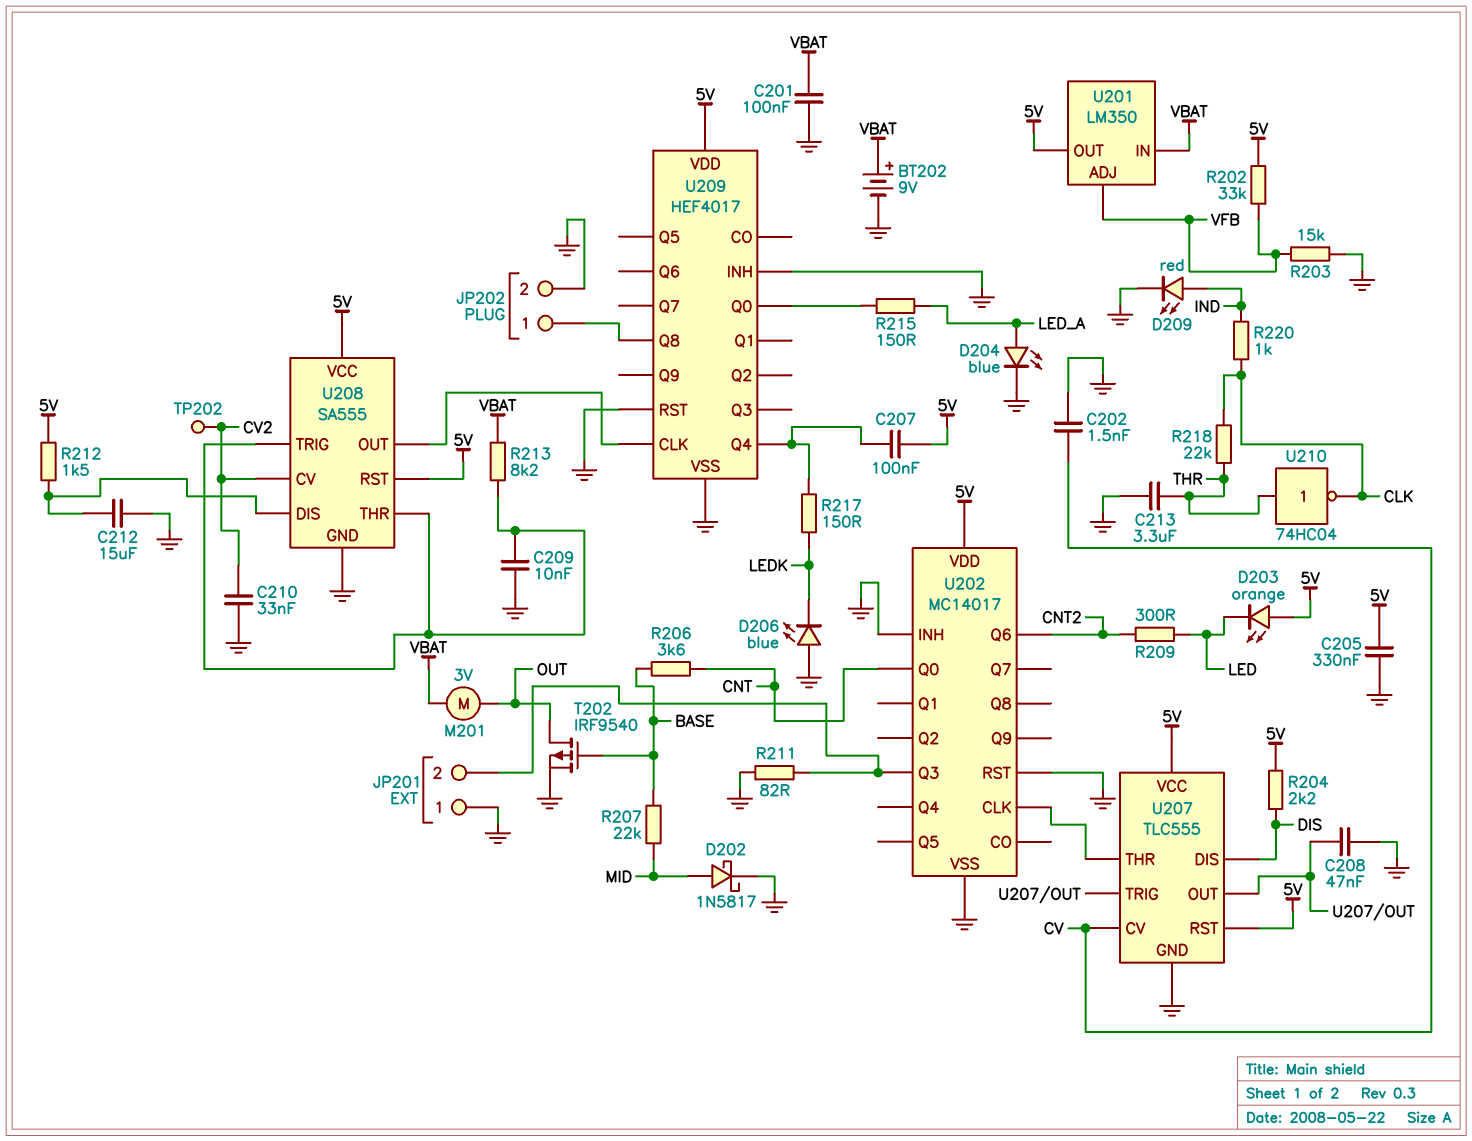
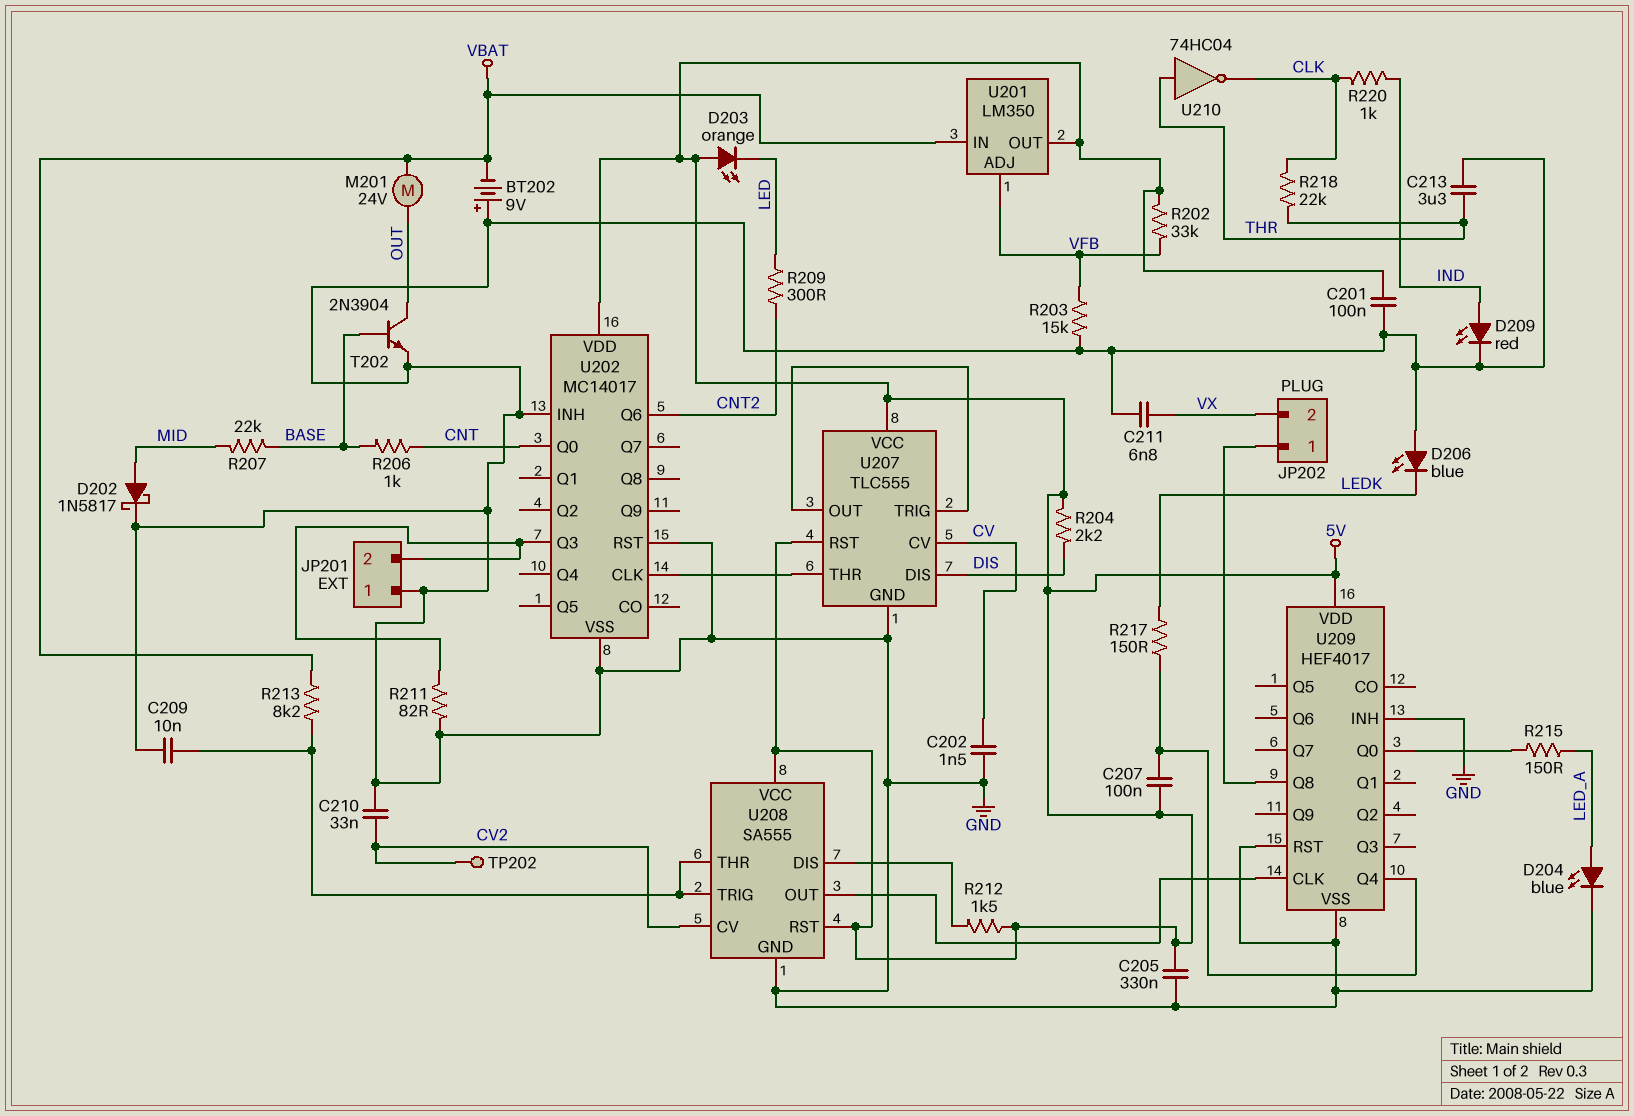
BT202: 9V (plus VBAT, minus GND) -> 9V (plus GND, minus VBAT)
C201: 100nF (GND, VBAT) -> 100nF (5V, GND)
C208: 47nF (GND, U207/OUT) -> none
C211: none -> 6.8nF (GND, VX)
C212: 15uF (GND, U208/DIS) -> none
JP202 pin 2: GND -> VX
M201: motor 3V (OUT, VBAT) -> motor 24V (OUT, VBAT)
R206: 3.6k (BASE, CNT) -> 1k (BASE, CNT)
T202: PMOS IRF9540 (G BASE, D OUT, S GND) -> NPN 2N3904 (B BASE, C OUT, E GND)

